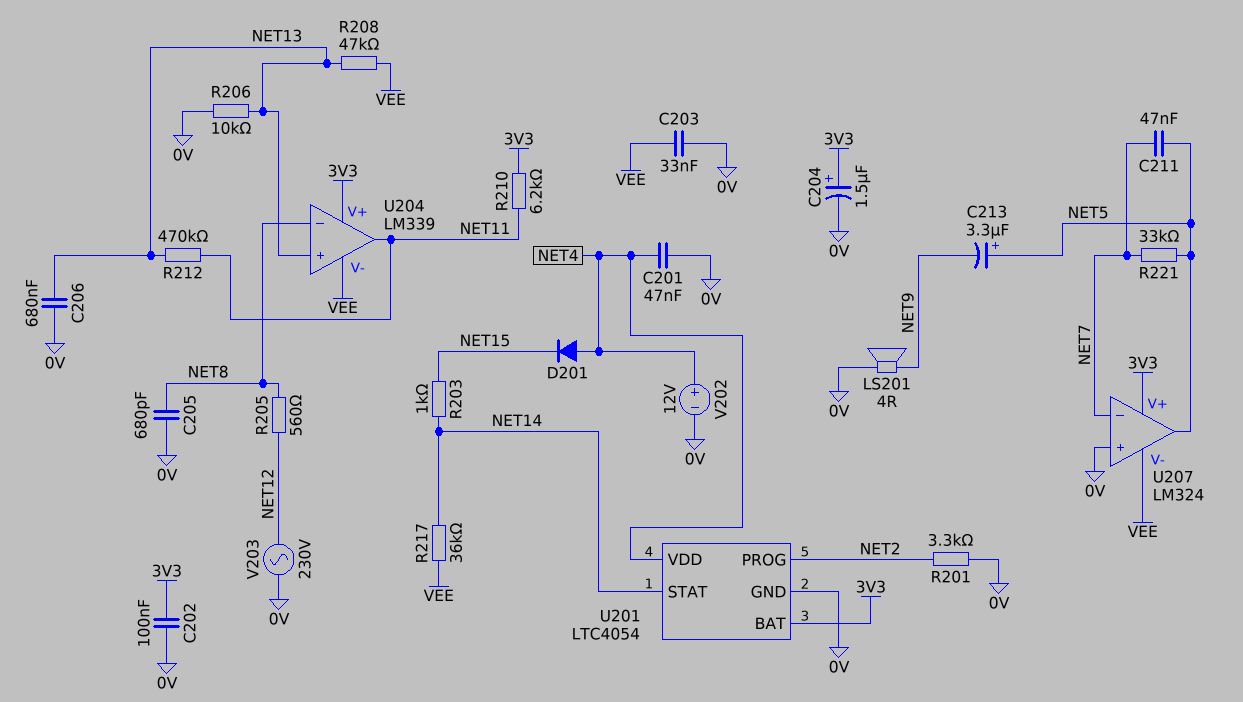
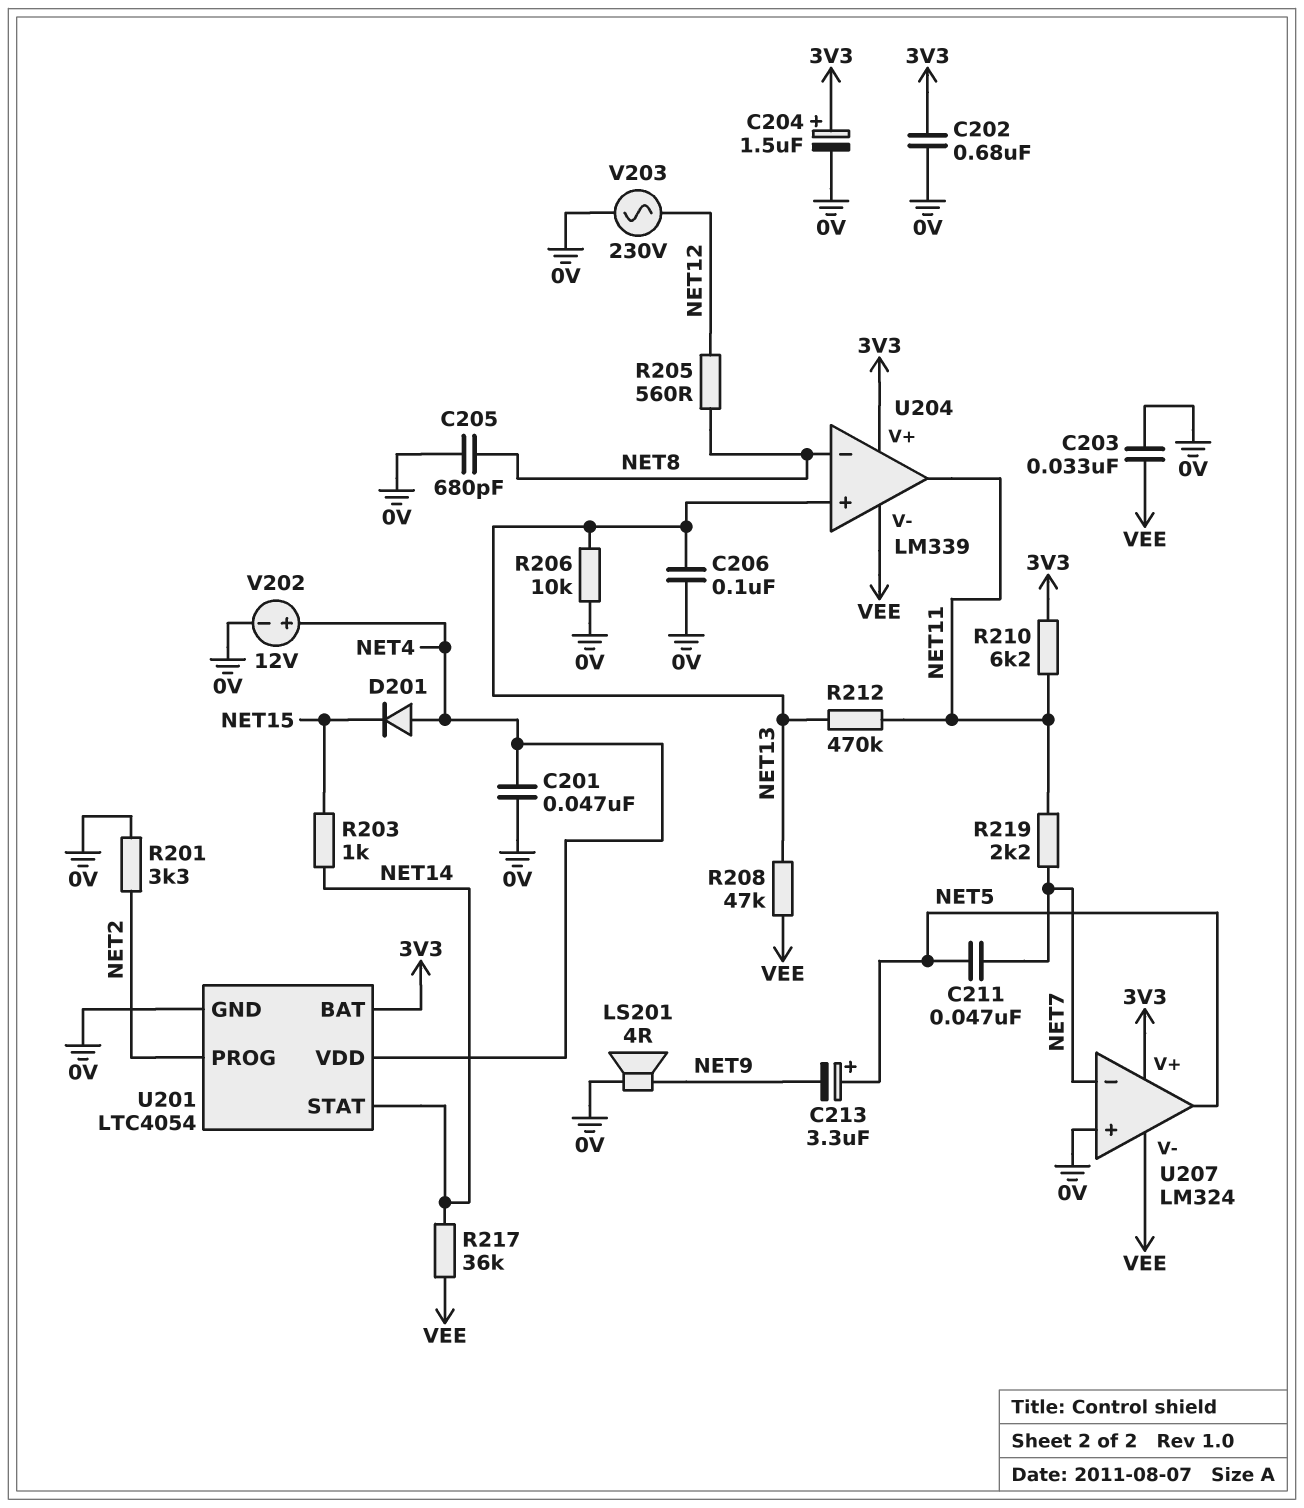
C202: 100nF (0V, 3V3) -> 680nF (0V, 3V3)
C206: 680nF (0V, NET13) -> 100nF (0V, NET13)
R219: none -> 2.2k (NET7, NET11)
R221: 33k (NET5, NET7) -> none

